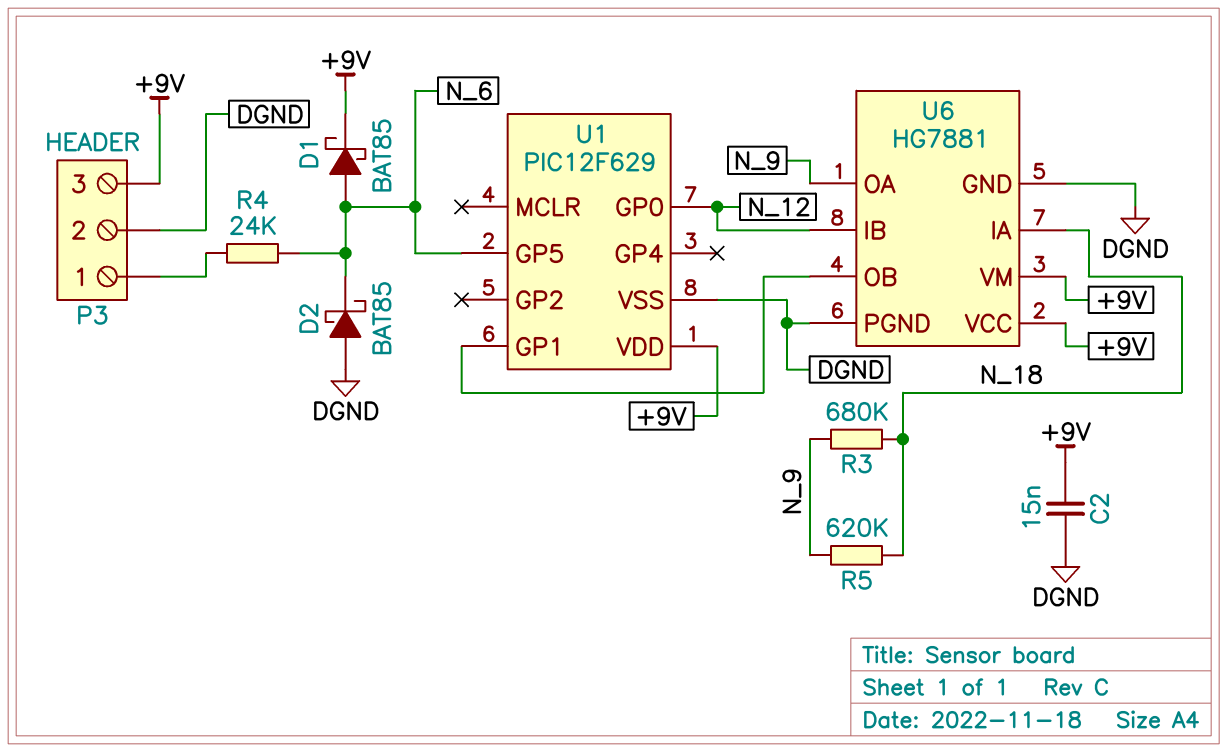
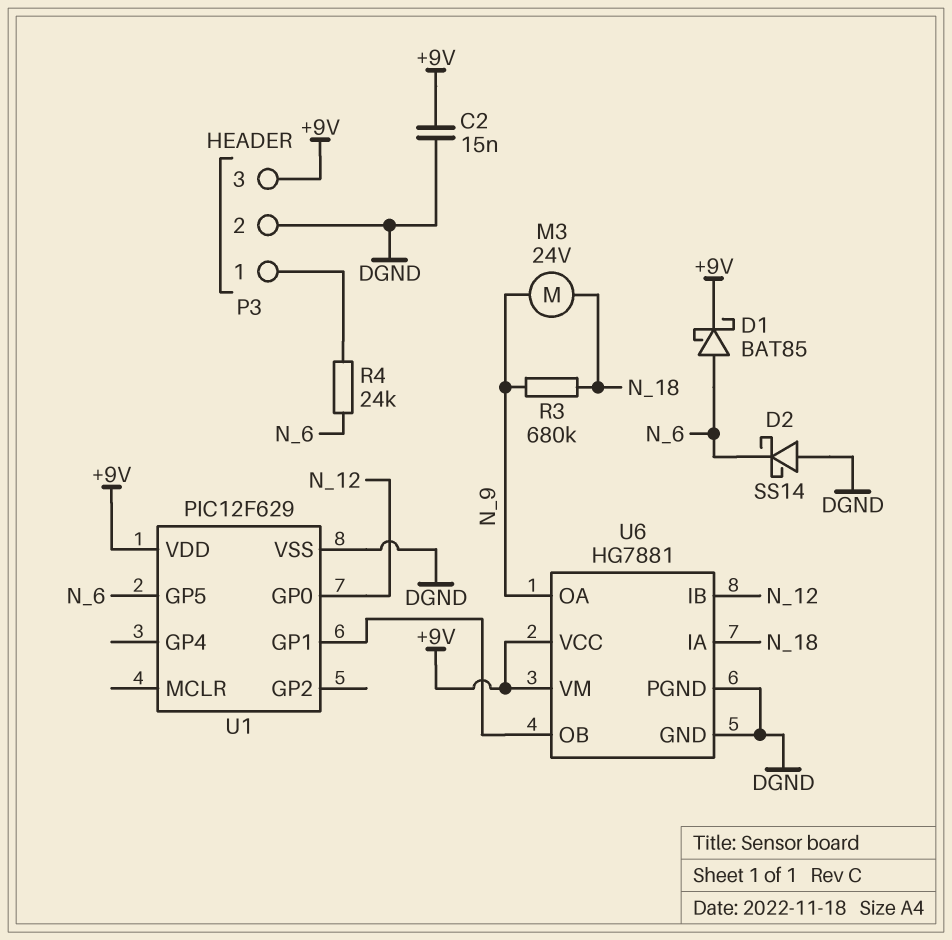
D2: schottky BAT85 (A DGND, K N_6) -> schottky SS14 (A DGND, K N_6)
M3: none -> motor 24V (N_9, N_18)
R5: 620k (N_9, N_18) -> none

